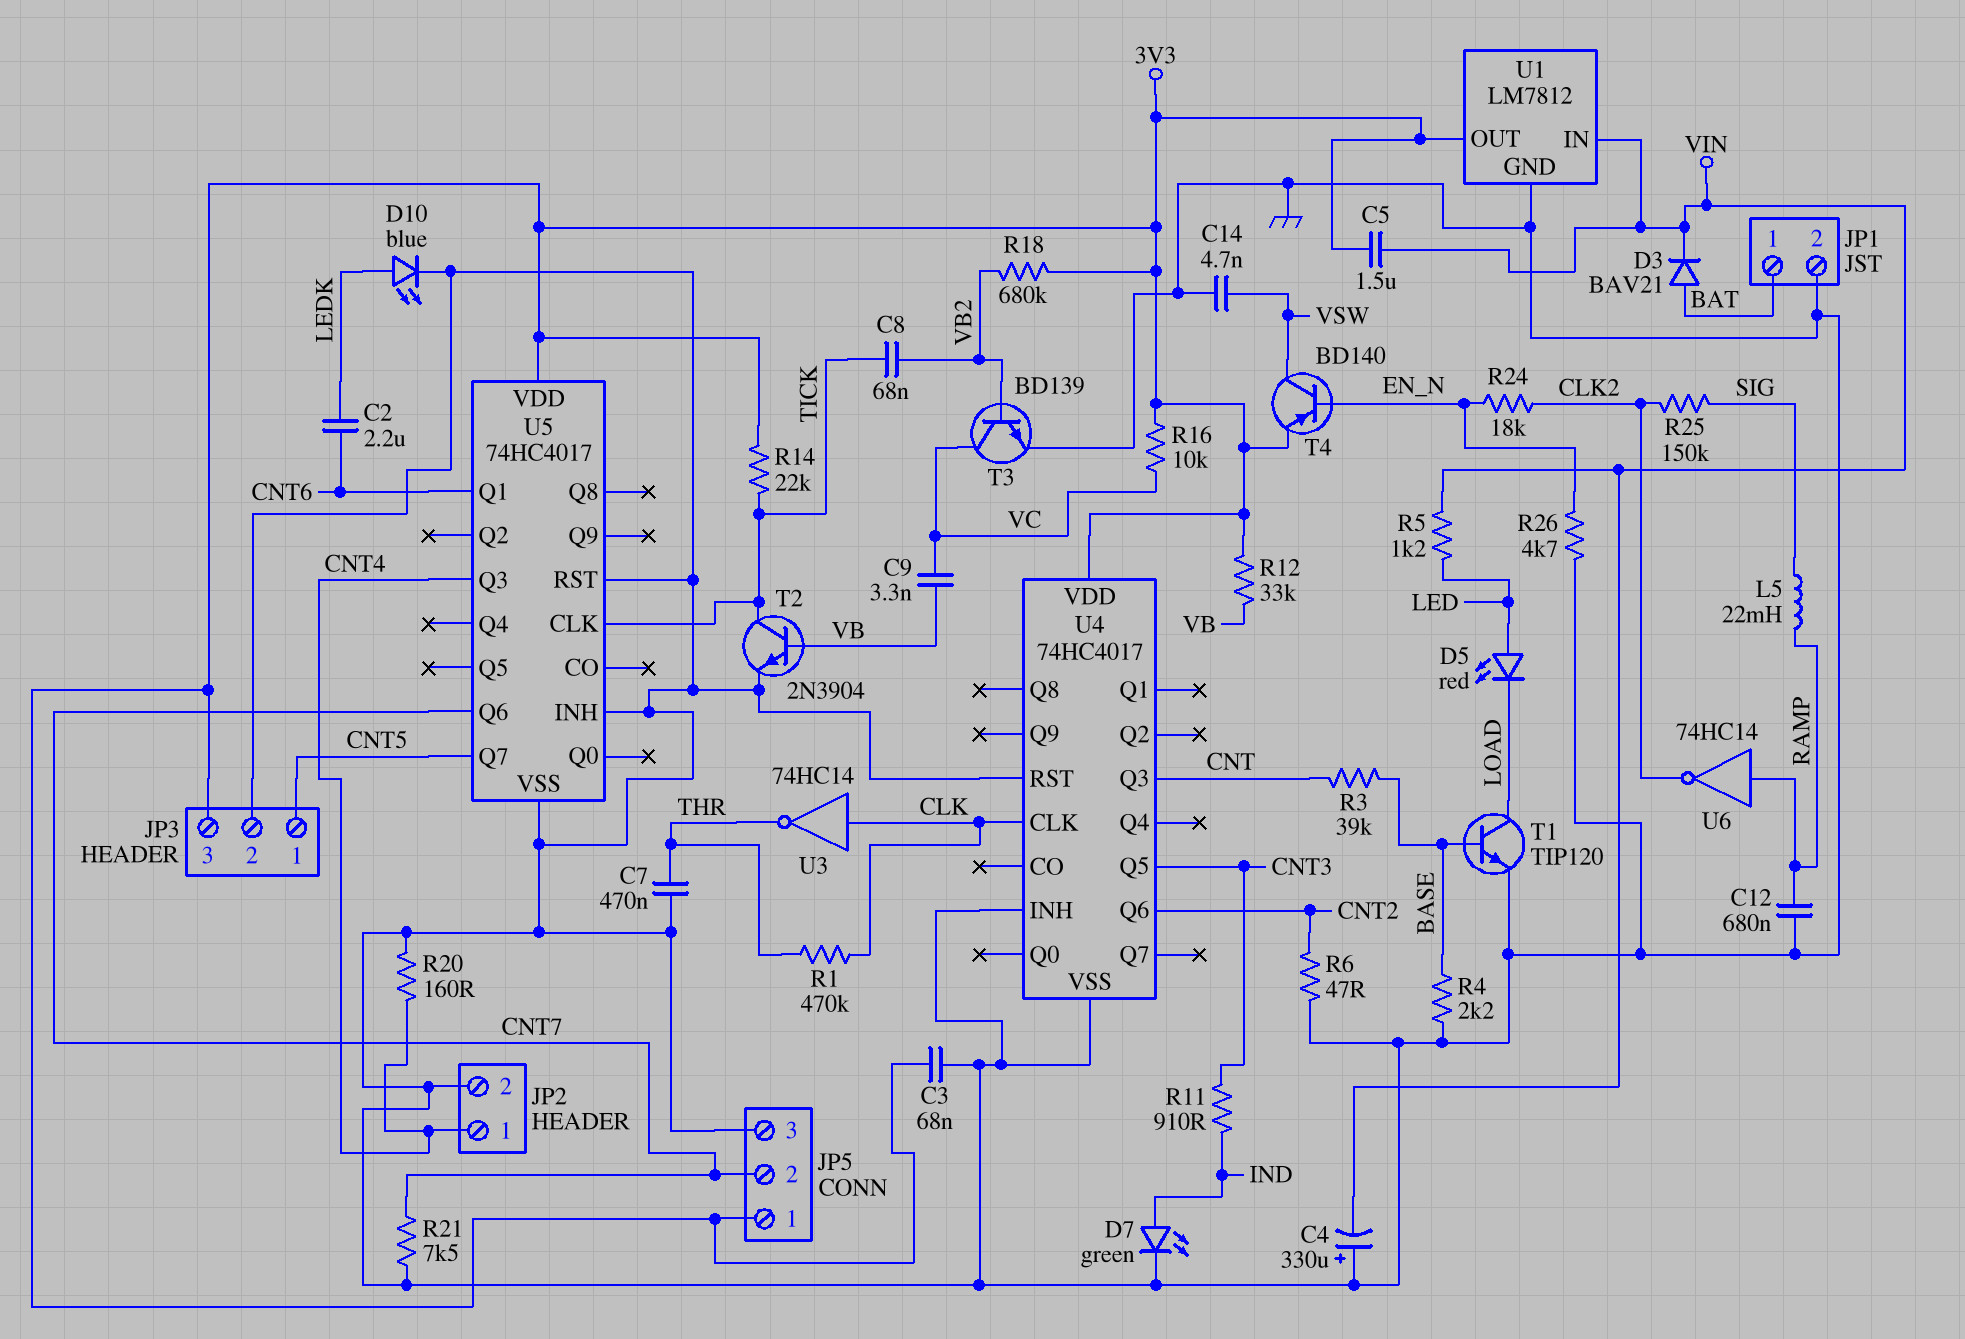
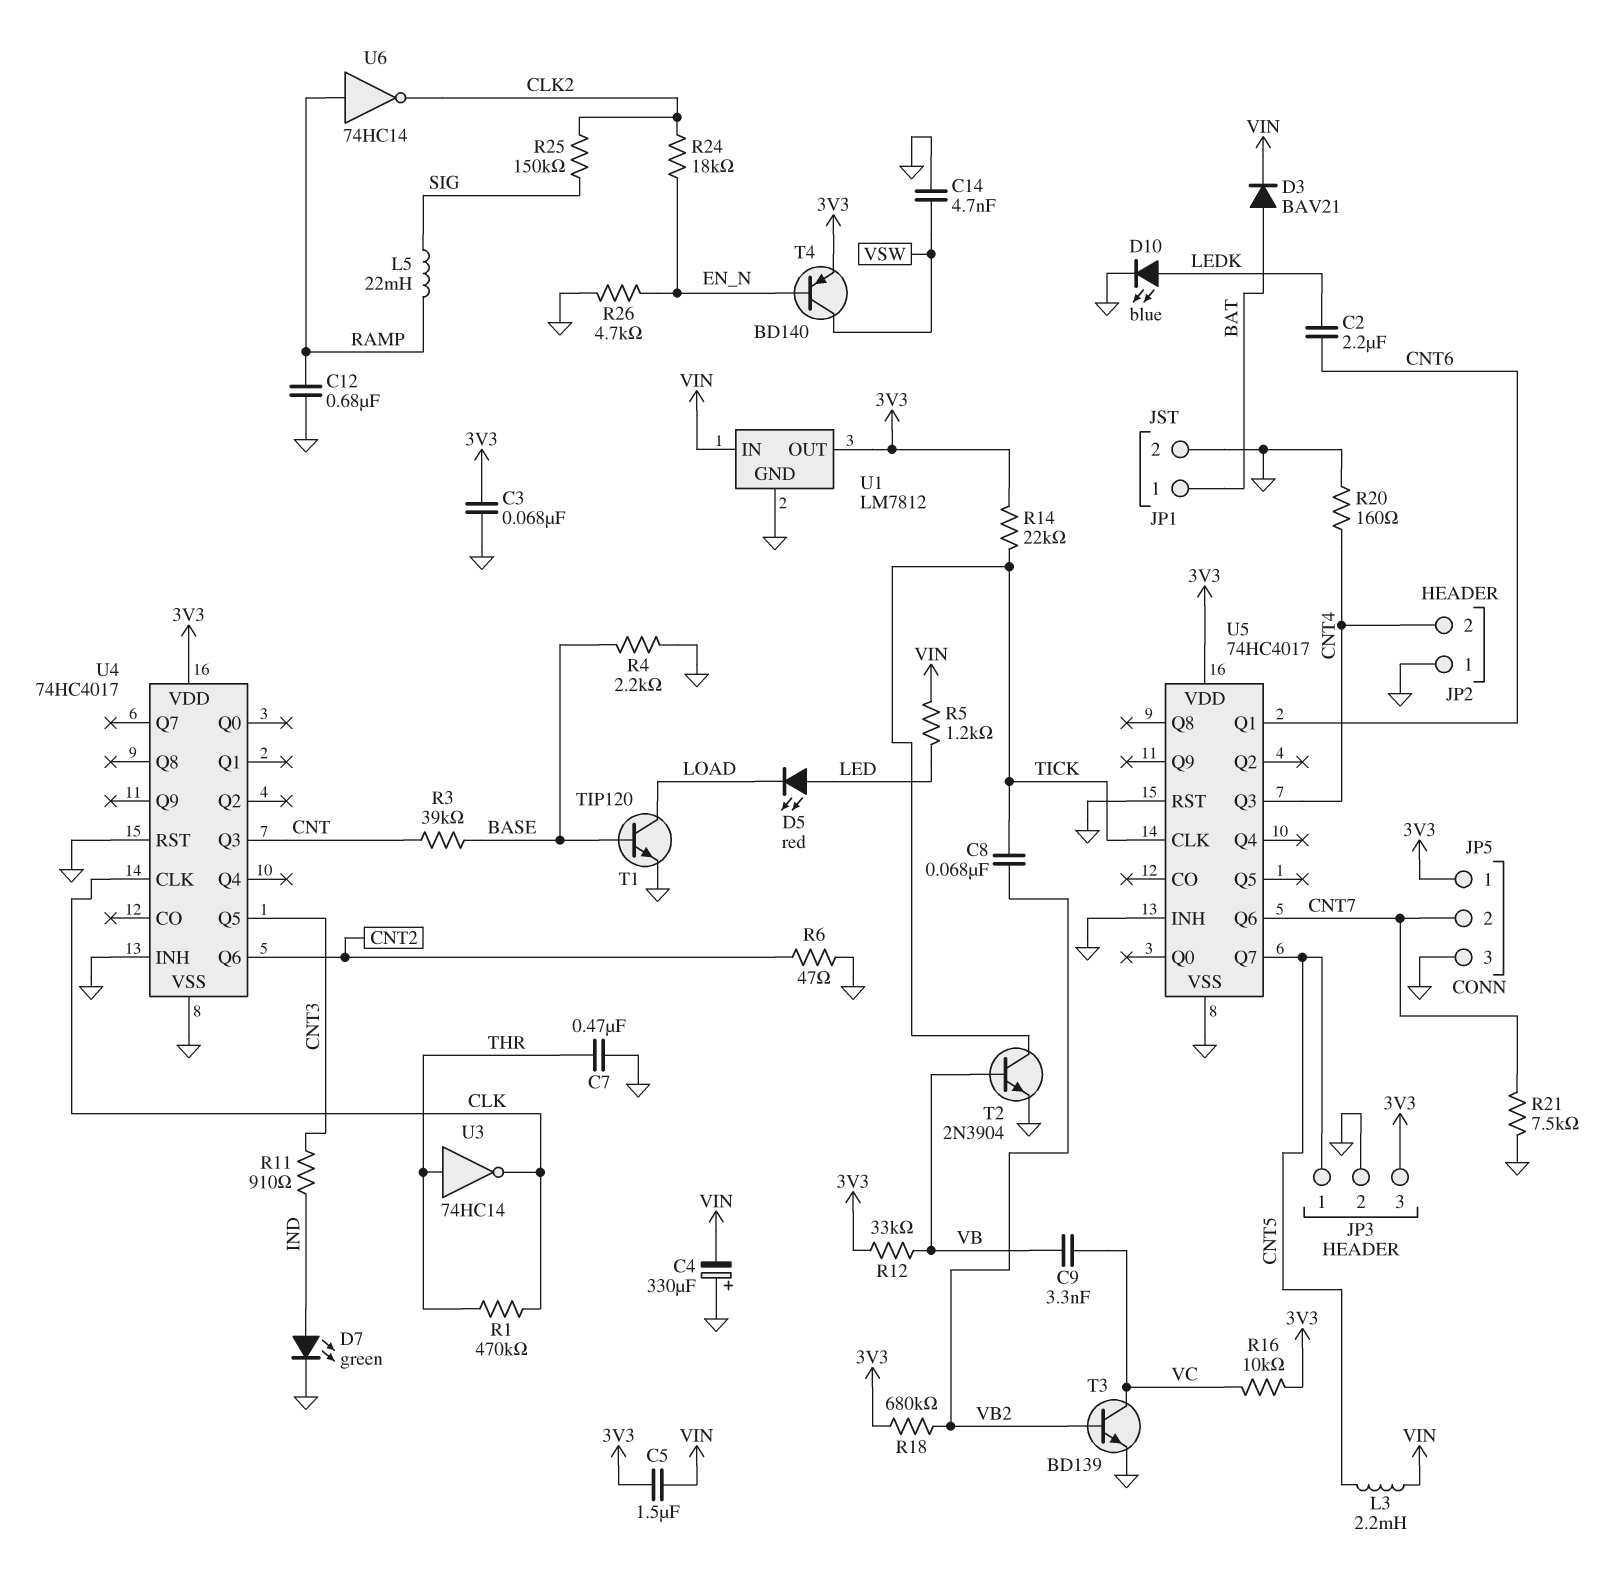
JP2 pin 1: CNT4 -> GND
JP2 pin 2: GND -> CNT4
L3: none -> 2.2mH (CNT5, VIN)
U3: NOT 74HC14 (in CLK, out THR) -> NOT 74HC14 (in THR, out CLK)

